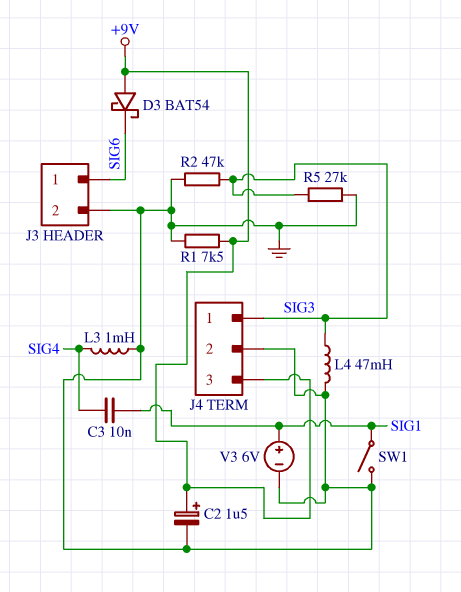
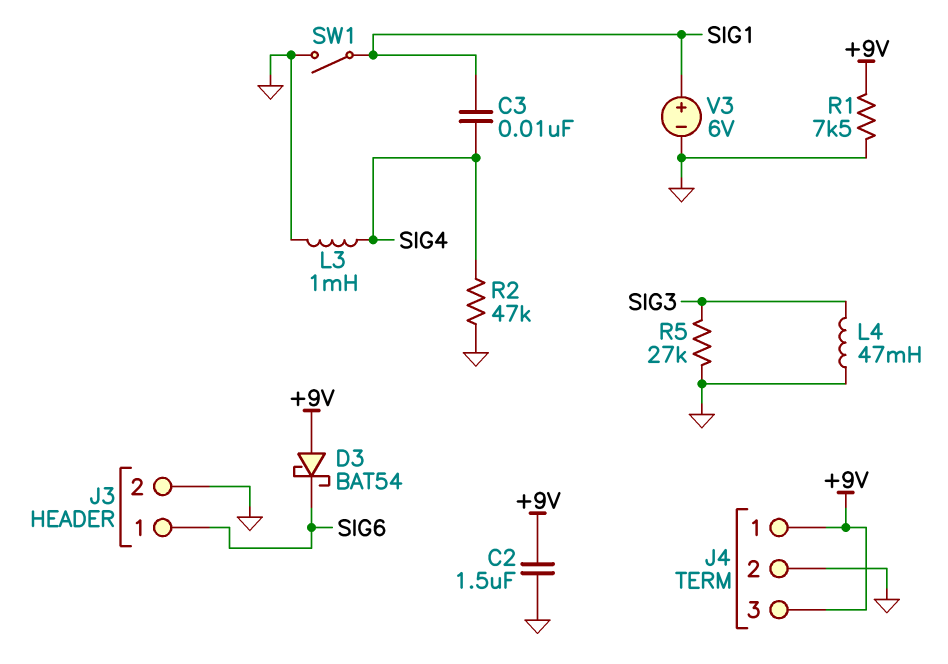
C2: 1.5uF (plus +9V, minus GND) -> 1.5uF (+9V, GND)
J4 pin 1: SIG3 -> +9V
R2: 47k (GND, SIG3) -> 47k (GND, SIG4)

